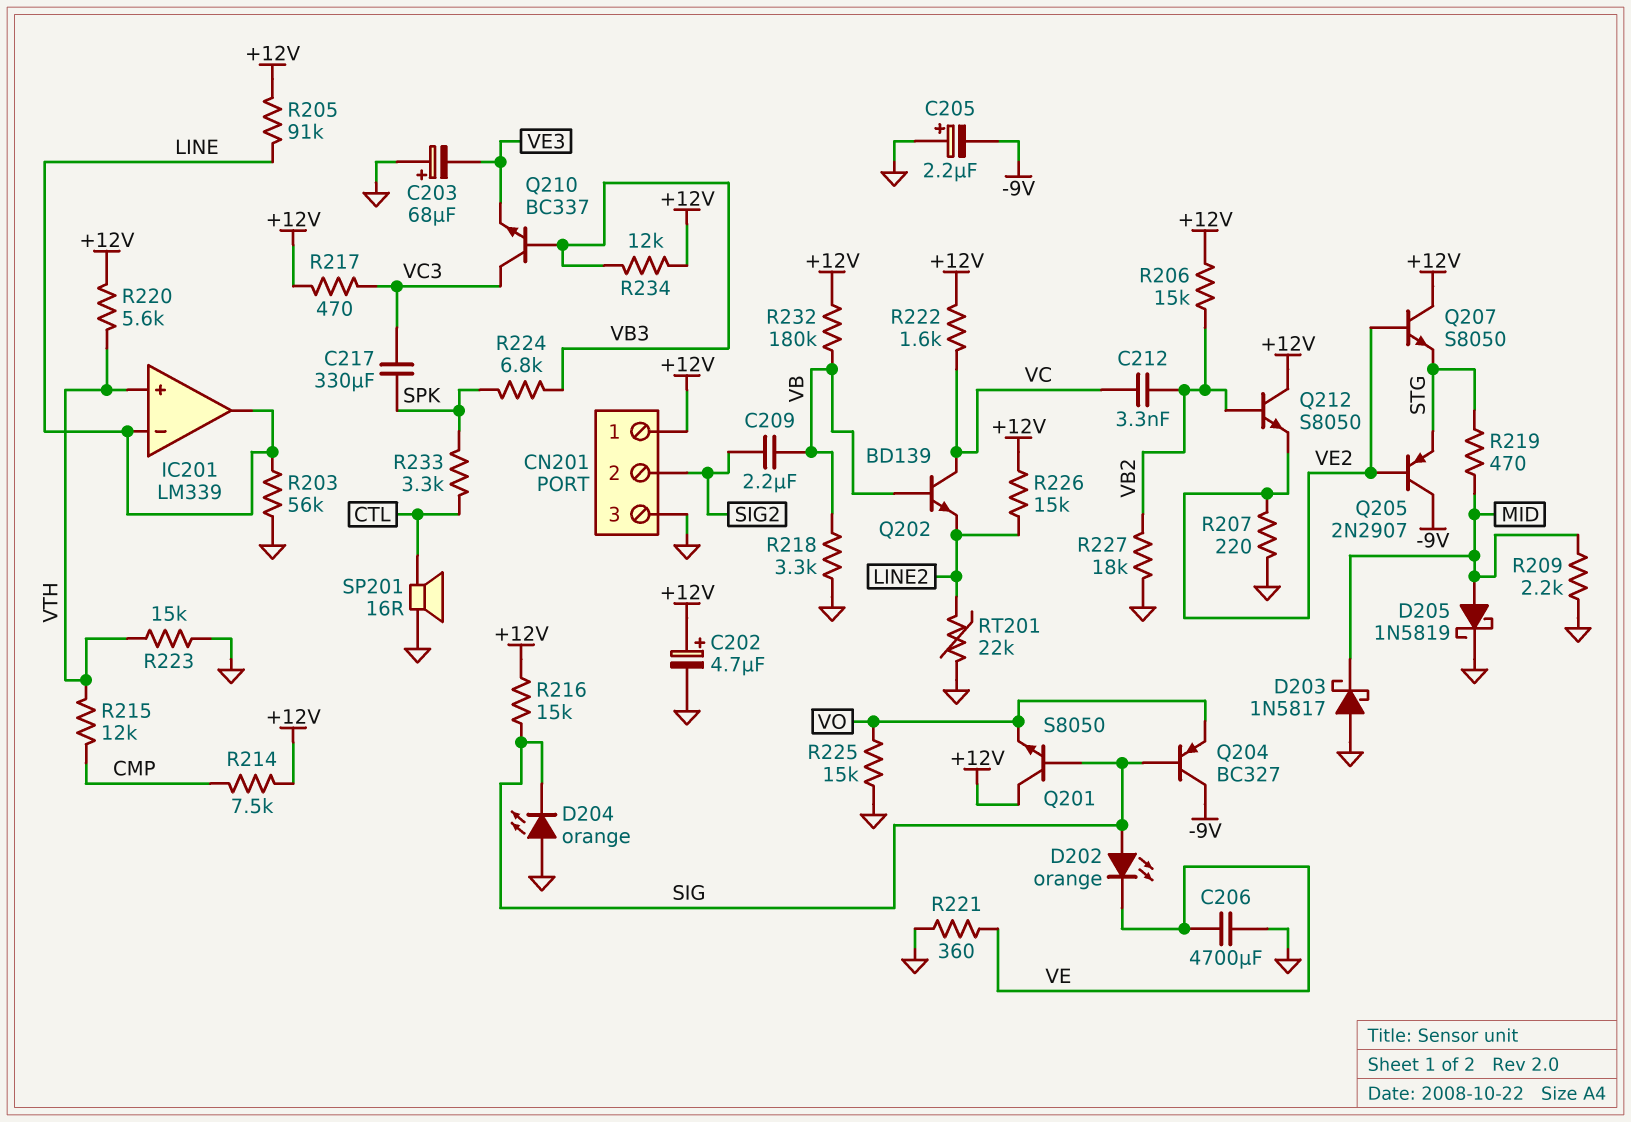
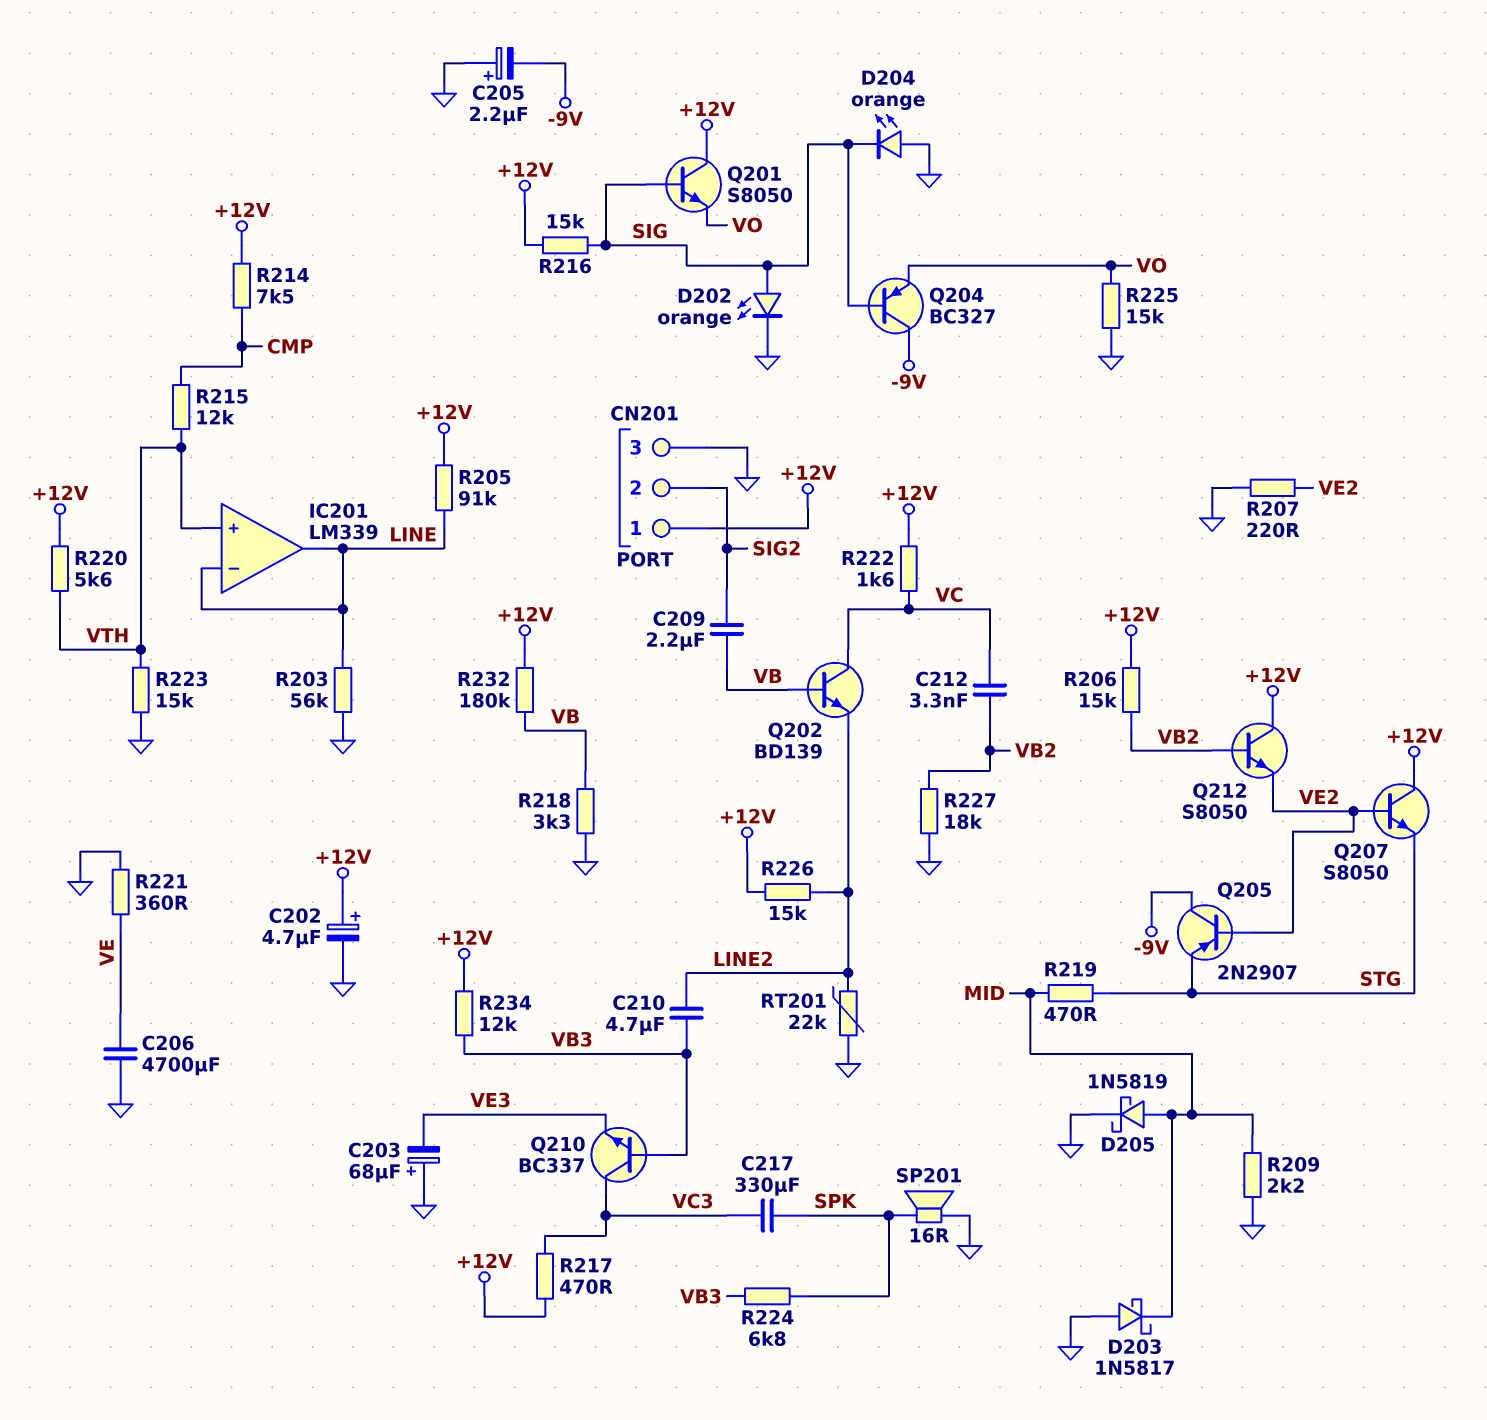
C210: none -> 4.7uF (LINE2, VB3)
D202: LED orange (A SIG, K VE) -> LED orange (A SIG, K GND)
R233: 3.3k (CTL, SPK) -> none
SP201: speaker 16R (CTL, GND) -> speaker 16R (GND, SPK)

